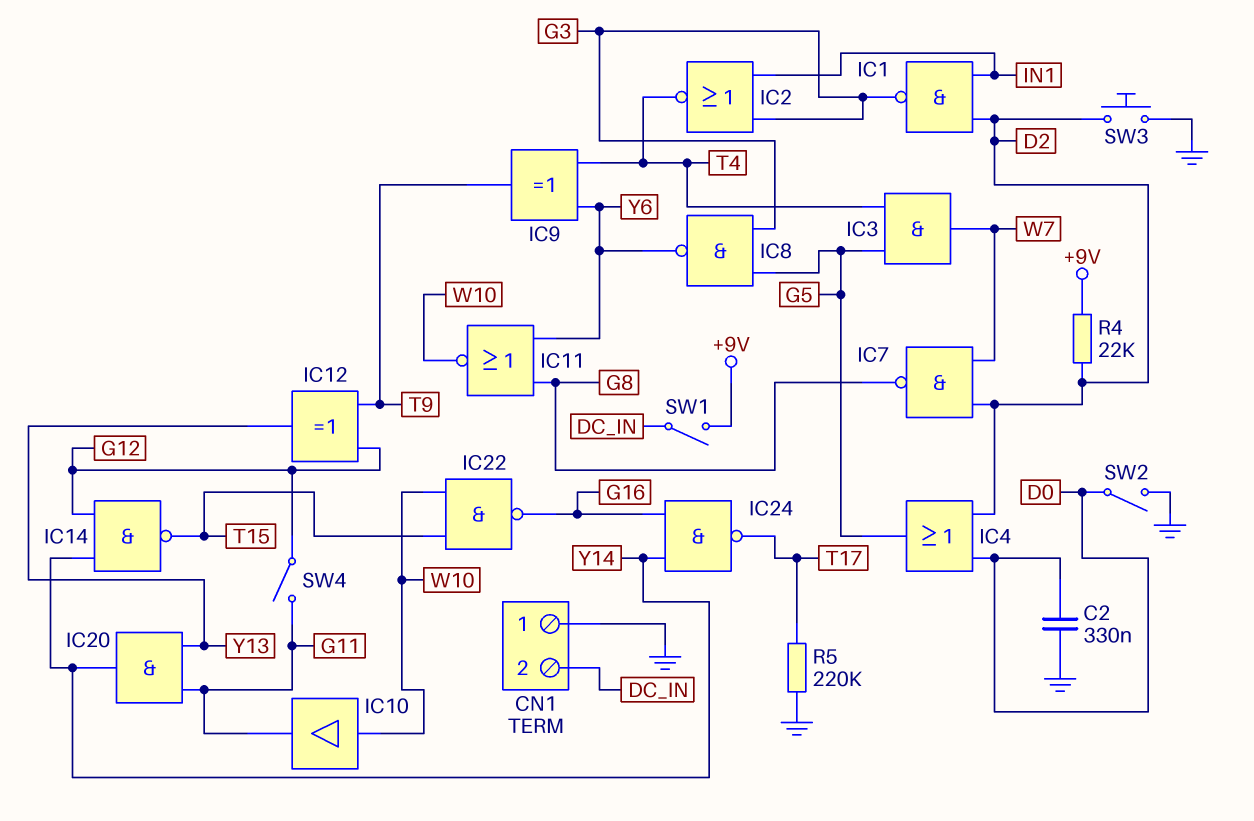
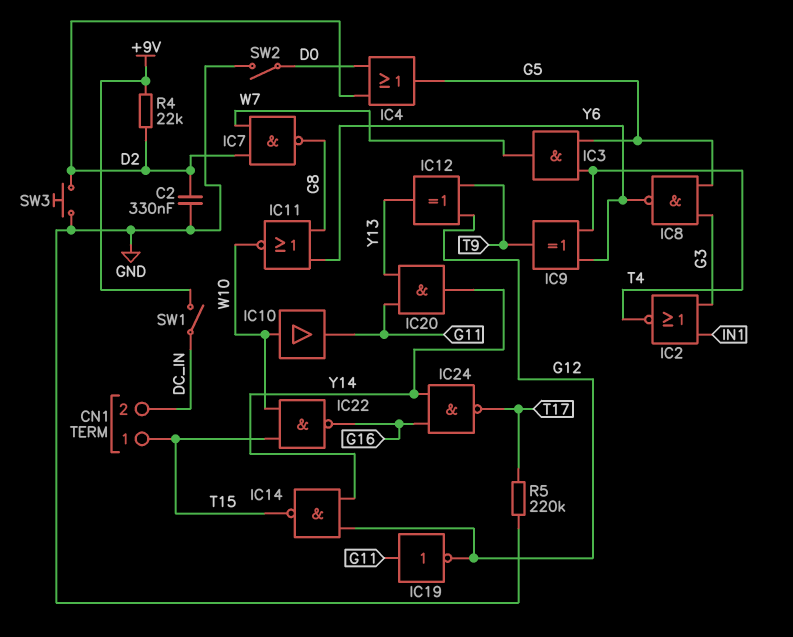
C2: 330nF (D0, GND) -> 330nF (D2, GND)
CN1 pin 1: GND -> T15
IC1: NAND (in D2, in IN1, out G3) -> none
IC19: none -> NOT (in G11, out G12)
SW4: switch (G11, G12) -> none

